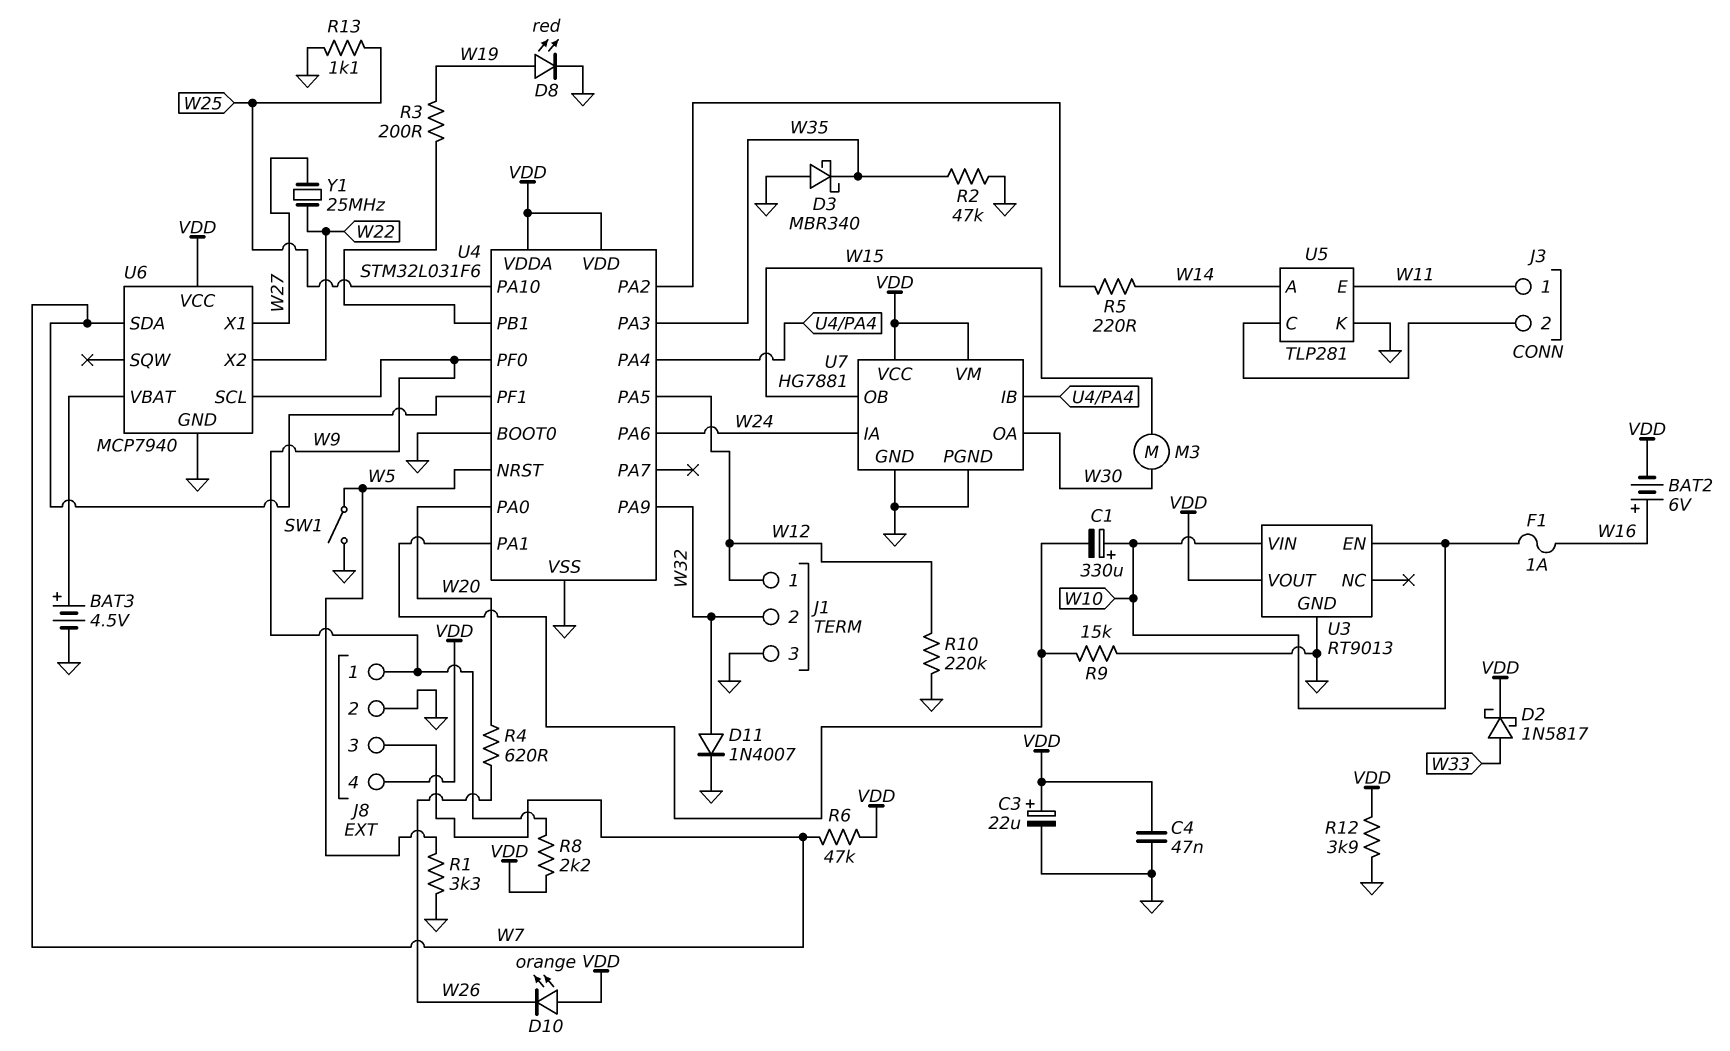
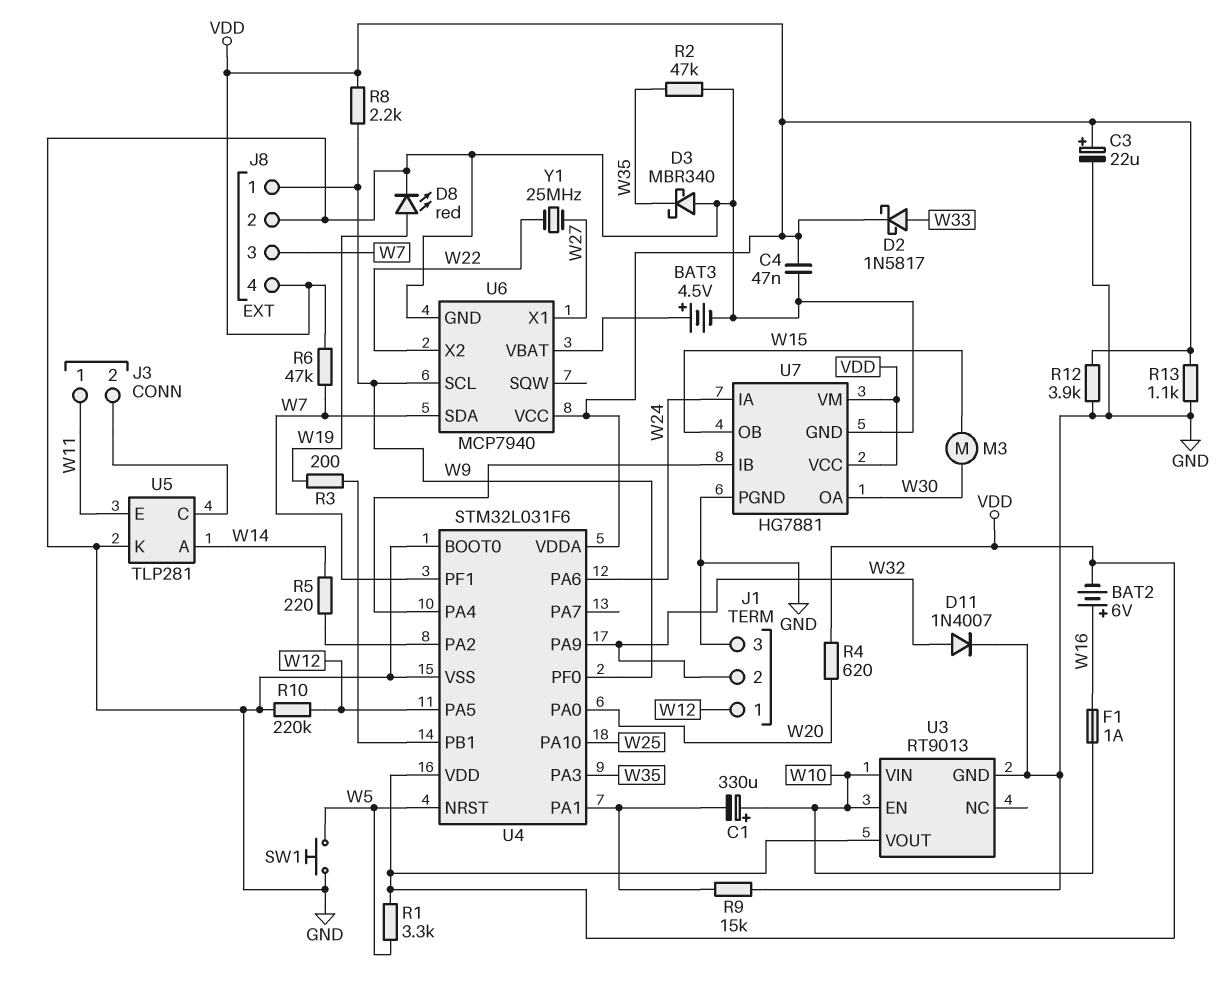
D10: LED orange (A VDD, K W26) -> none
R1: 3.3k (GND, W5) -> 3.3k (VDD, W5)
R4: 620 (W20, W26) -> 620 (VDD, W20)
R13: 1.1k (GND, W25) -> 1.1k (GND, VDD)
SW1: switch (GND, W5) -> button (GND, W5)

